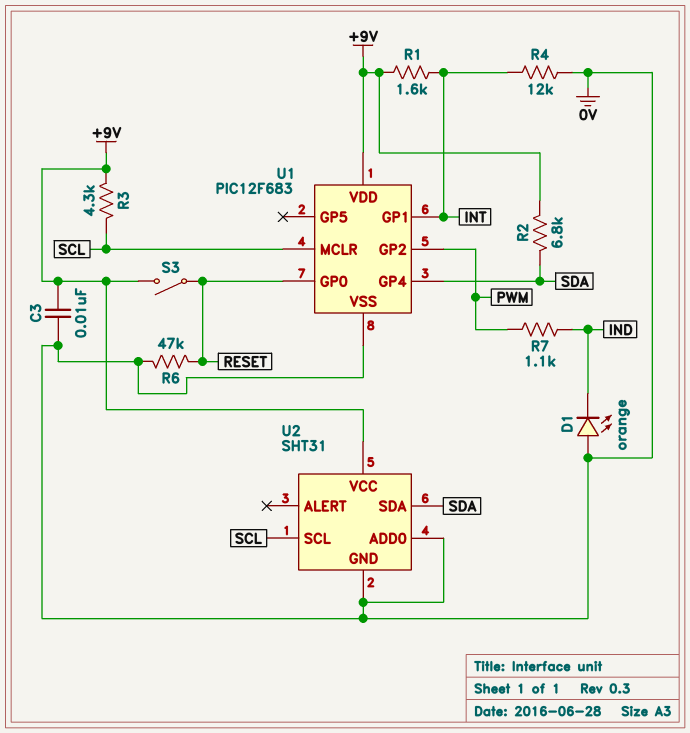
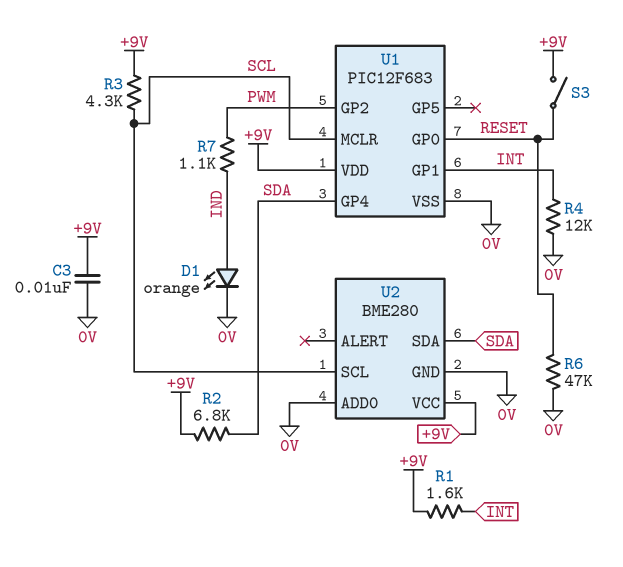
D1: LED orange (A 0V, K IND) -> LED orange (A IND, K 0V)
U2: SHT31 -> BME280

